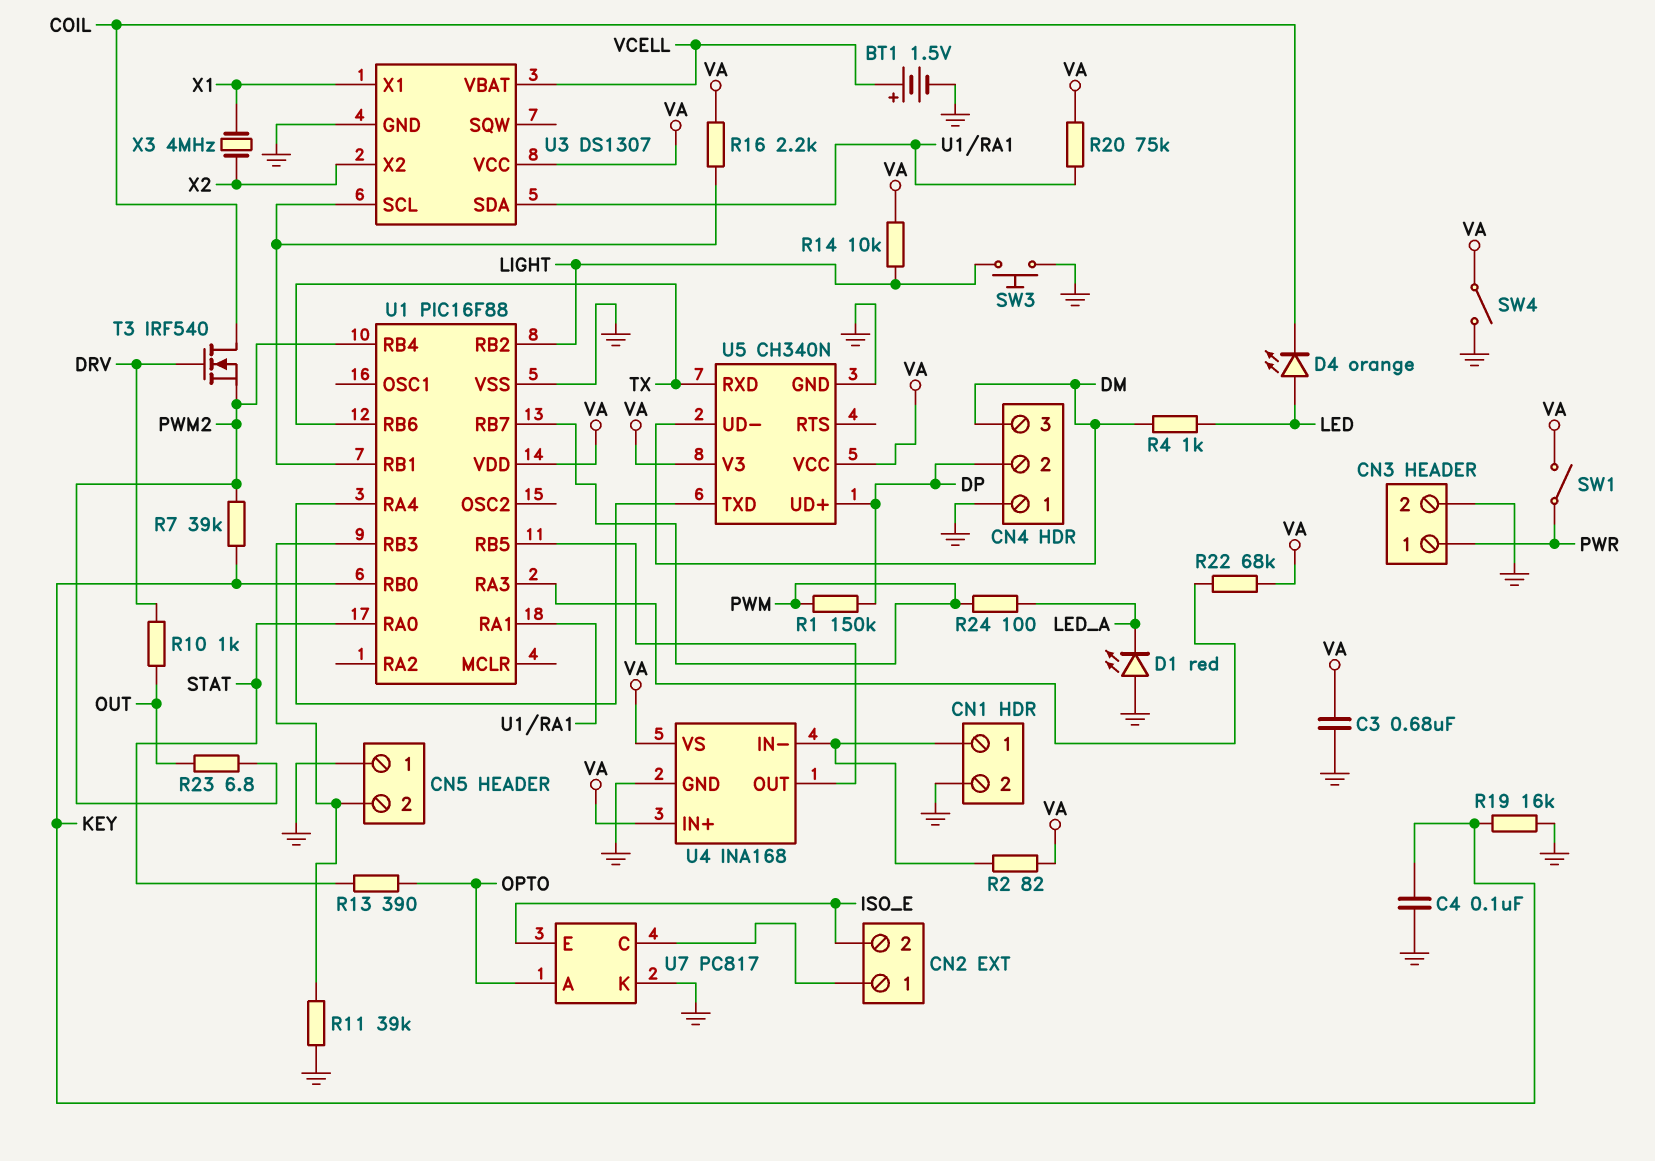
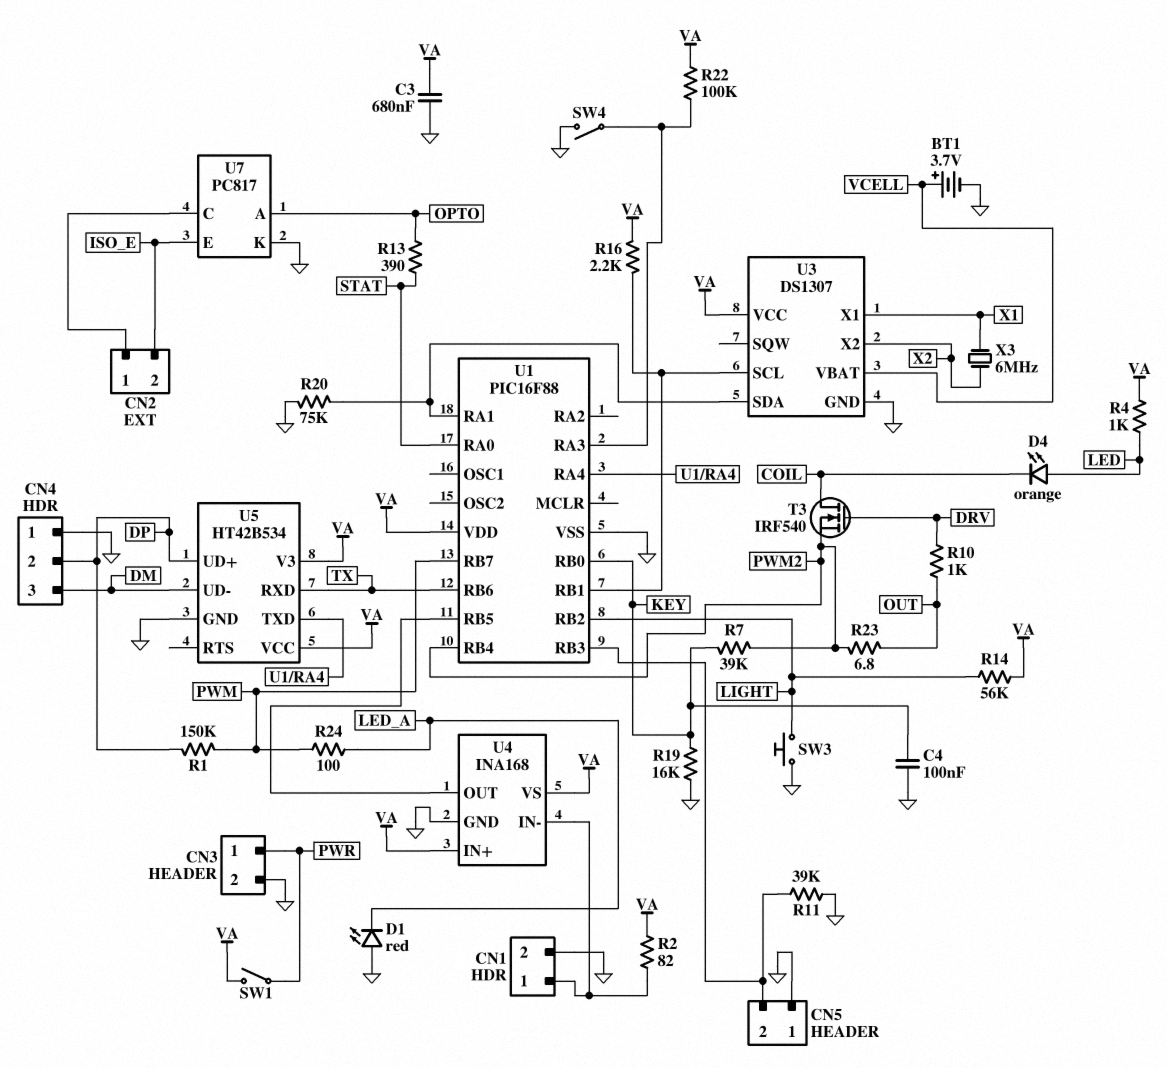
BT1: 1.5V (plus VCELL, minus GND) -> 3.7V (plus VCELL, minus GND)
R4: 1k (DM, LED) -> 1k (LED, VA)
R14: 10k (LIGHT, VA) -> 56k (LIGHT, VA)
R20: 75k (U1/RA1, VA) -> 75k (GND, U1/RA1)
R22: 68k (U1/RA3, VA) -> 100k (U1/RA3, VA)
SW4: switch (GND, VA) -> switch (GND, U1/RA3)
U5: CH340N -> HT42B534
X3: 4MHz (X1, X2) -> 6MHz (X1, X2)

